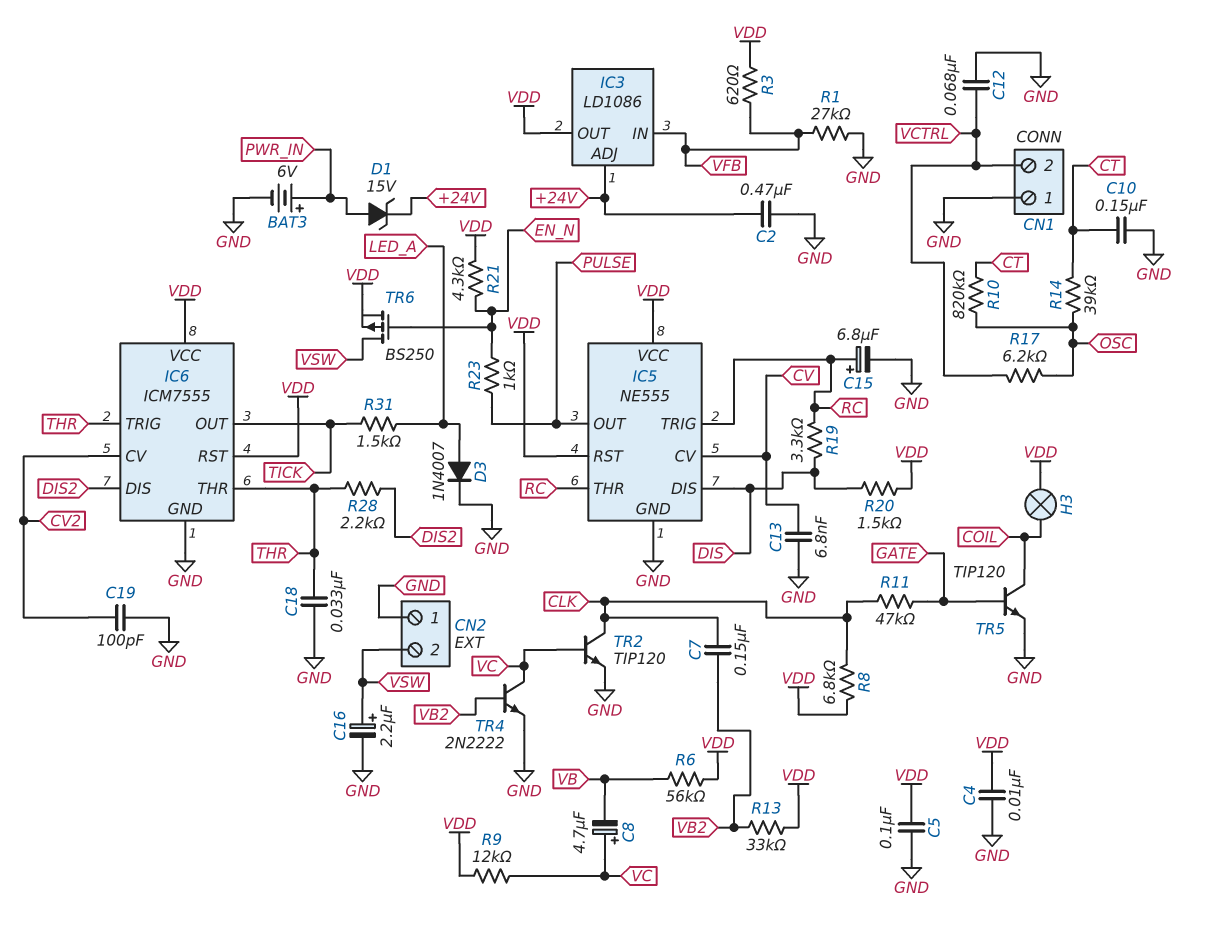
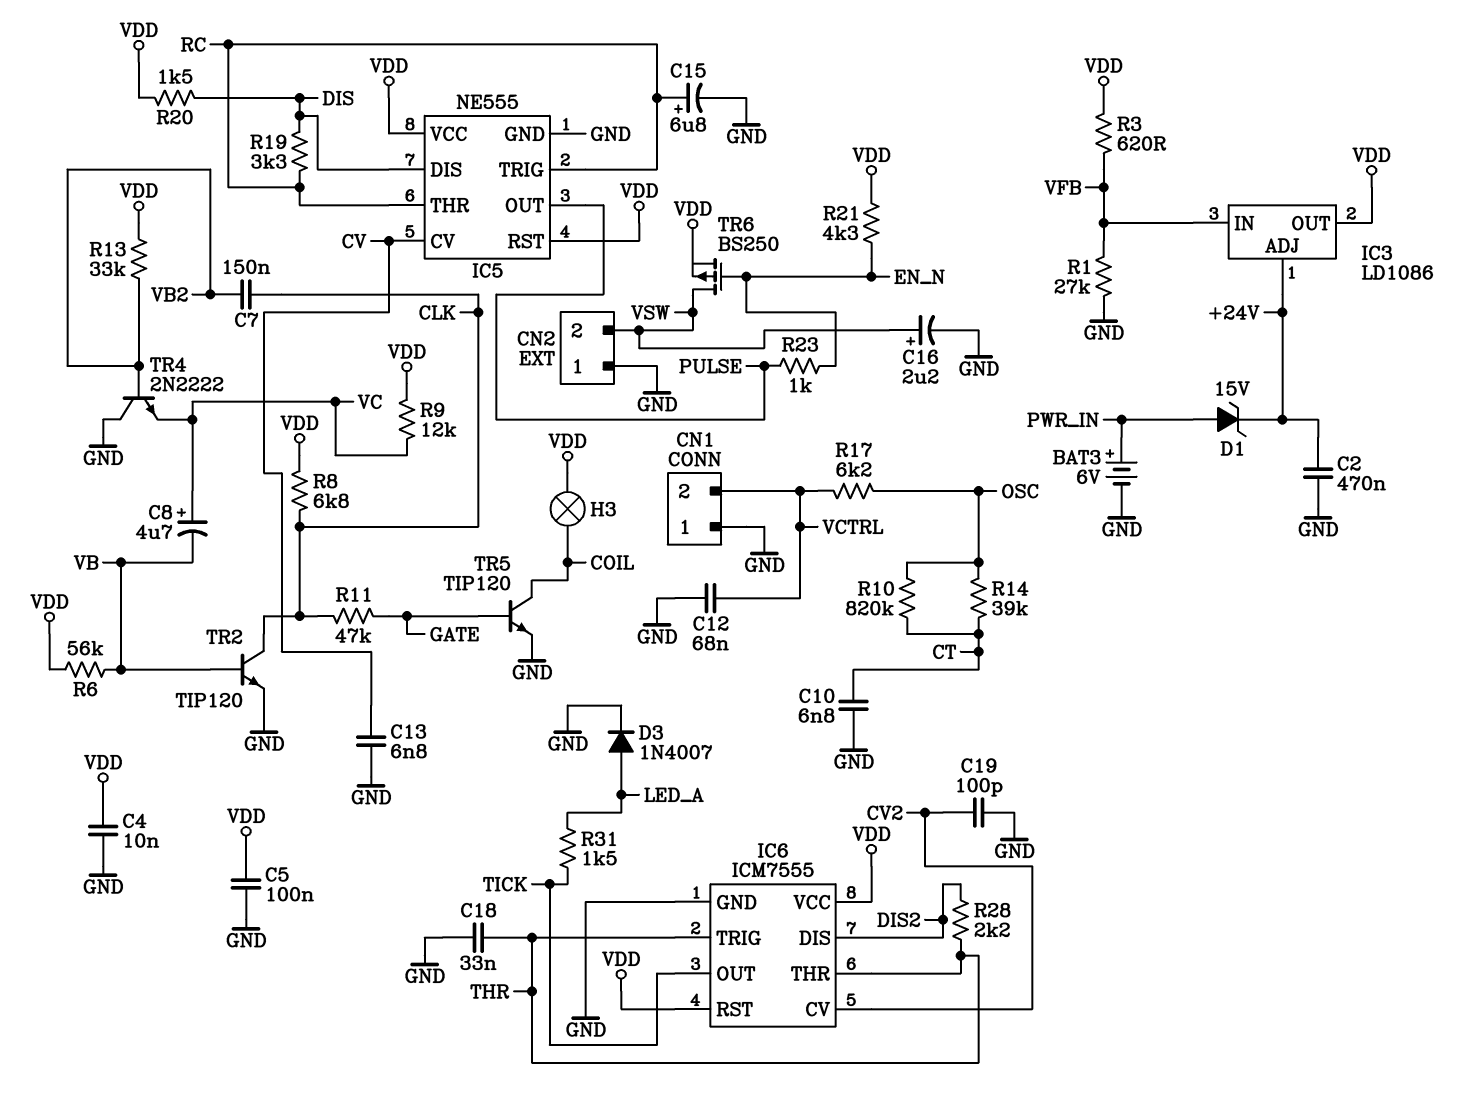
C10: 150nF (CT, GND) -> 6.8nF (CT, GND)
TR2: NPN TIP120 (B VC, C CLK, E GND) -> NPN TIP120 (B VB, C CLK, E GND)
TR4: NPN 2N2222 (B VB2, C VC, E GND) -> NPN 2N2222 (B VB2, C GND, E VC)

